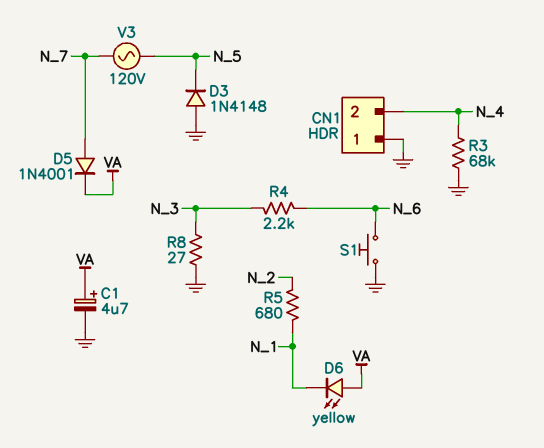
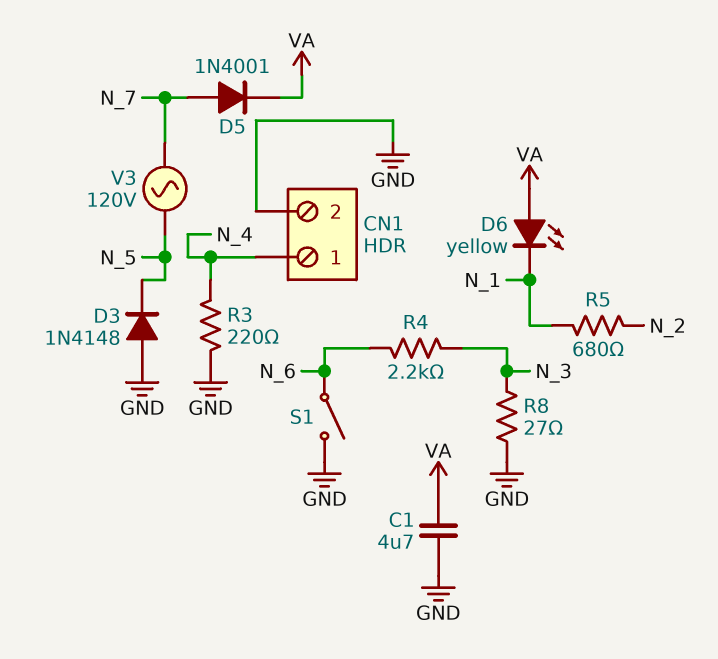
C1: 4.7uF (plus VA, minus GND) -> 4.7uF (GND, VA)
CN1 pin 1: GND -> N_4
CN1 pin 2: N_4 -> GND
R3: 68k (GND, N_4) -> 220 (GND, N_4)
S1: button (GND, N_6) -> switch (GND, N_6)

